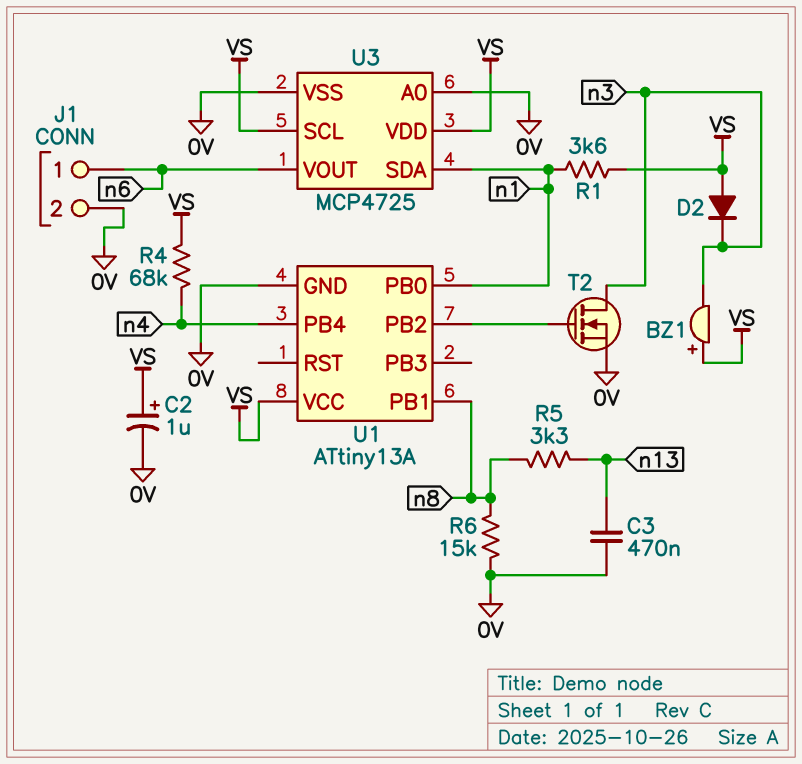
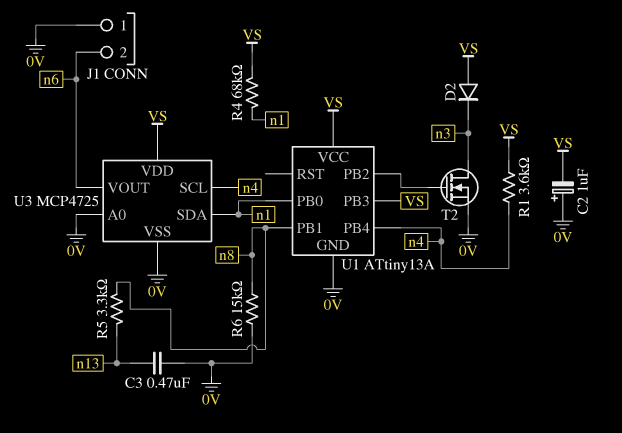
BZ1: buzzer (plus VS, minus n3) -> none
C2: 1uF (plus VS, minus 0V) -> 1uF (plus 0V, minus VS)
J1 pin 1: n6 -> 0V
J1 pin 2: 0V -> n6
R1: 3.6k (VS, n1) -> 3.6k (VS, n4)
R4: 68k (VS, n4) -> 68k (VS, n1)
U1 pin PB3: none -> VS
U3 pin SCL: VS -> n4

